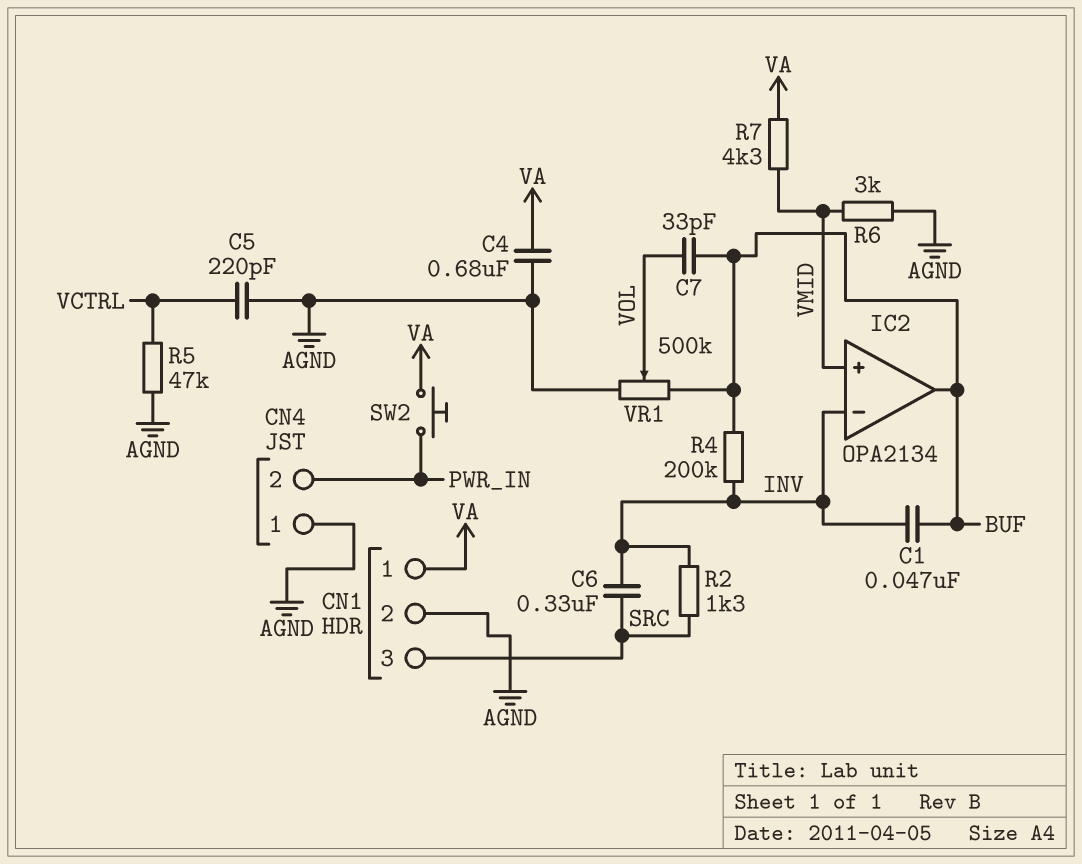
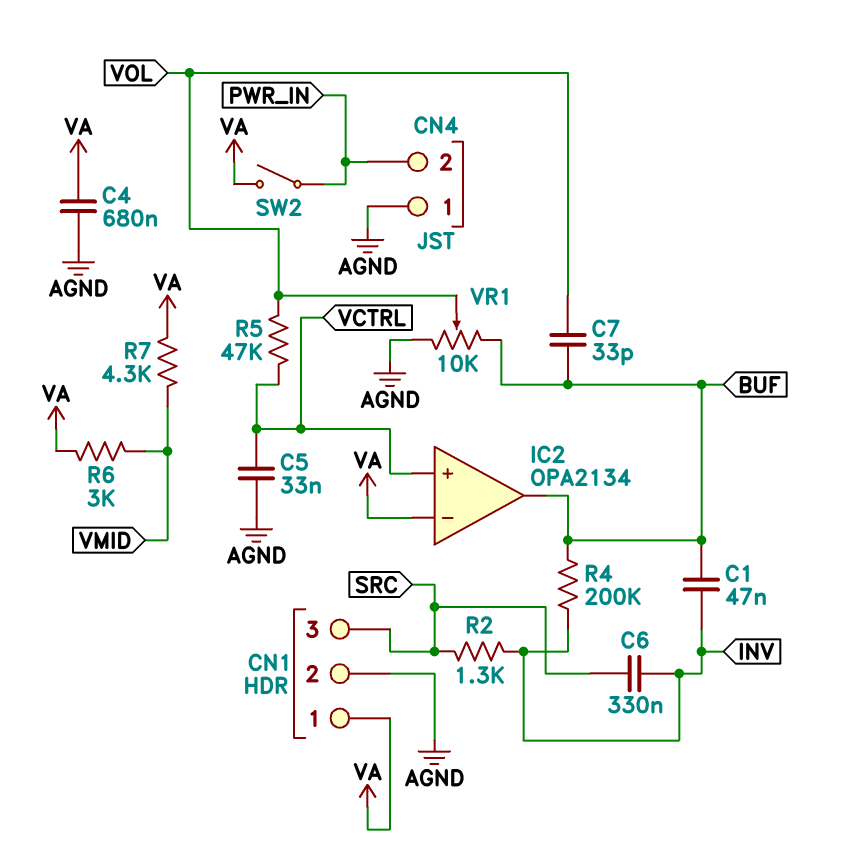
C5: 220pF (AGND, VCTRL) -> 33nF (AGND, VCTRL)
IC2 pin in+: VMID -> VCTRL
IC2 pin in-: INV -> VA
R5: 47k (AGND, VCTRL) -> 47k (VCTRL, VOL)
R6: 3k (AGND, VMID) -> 3k (VA, VMID)
SW2: button (PWR_IN, VA) -> switch (PWR_IN, VA)
VR1: 500k (AGND, BUF, wiper VOL) -> 10k (AGND, BUF, wiper VOL)

